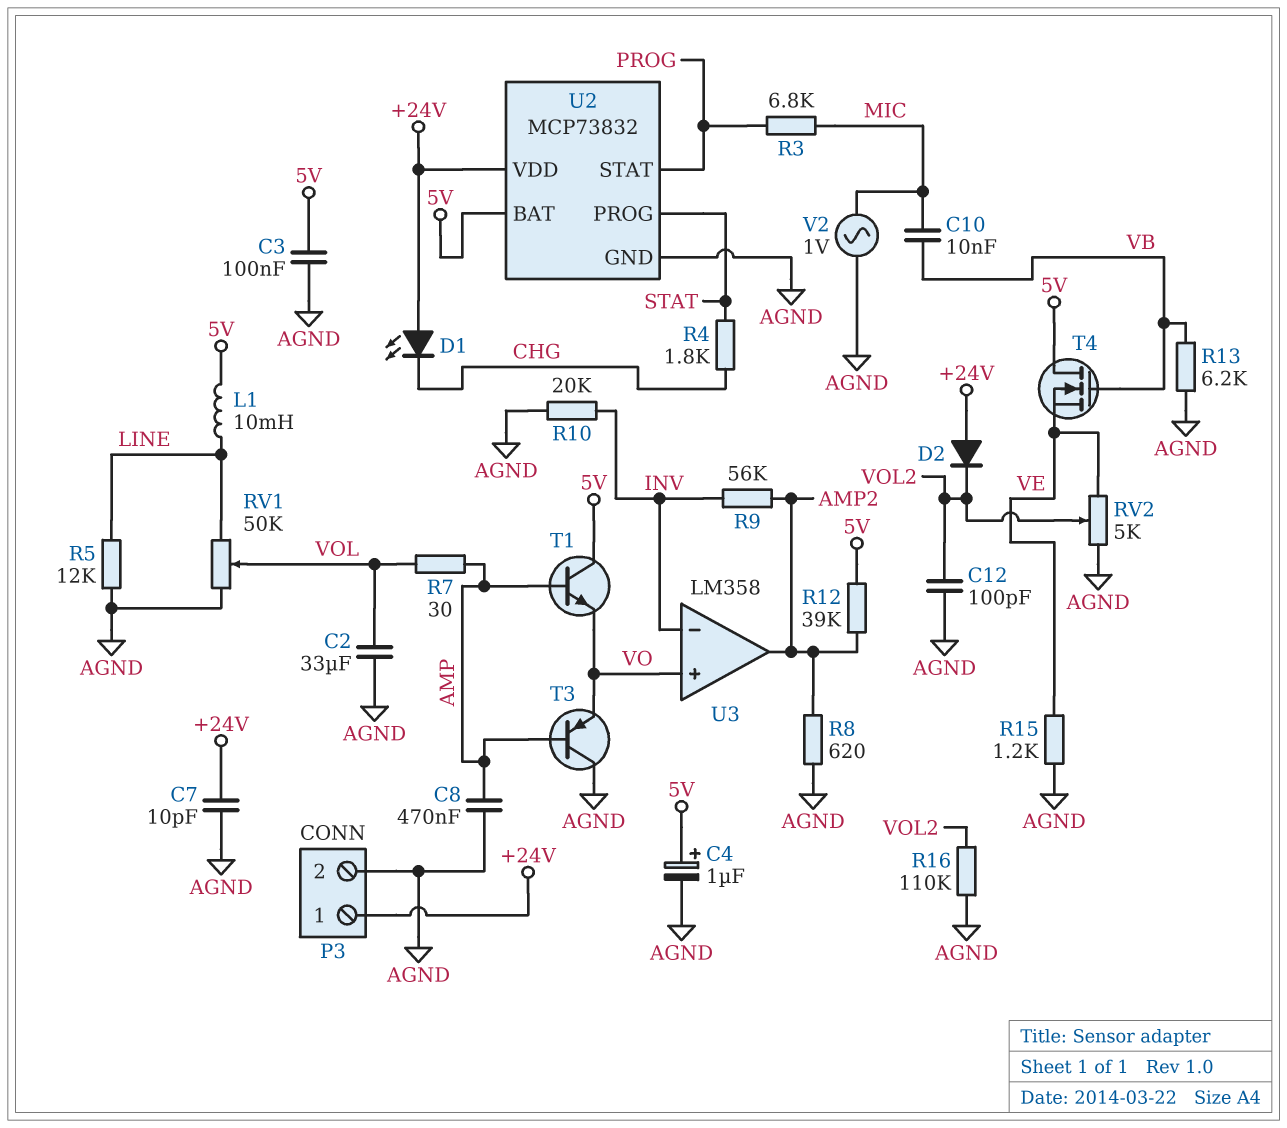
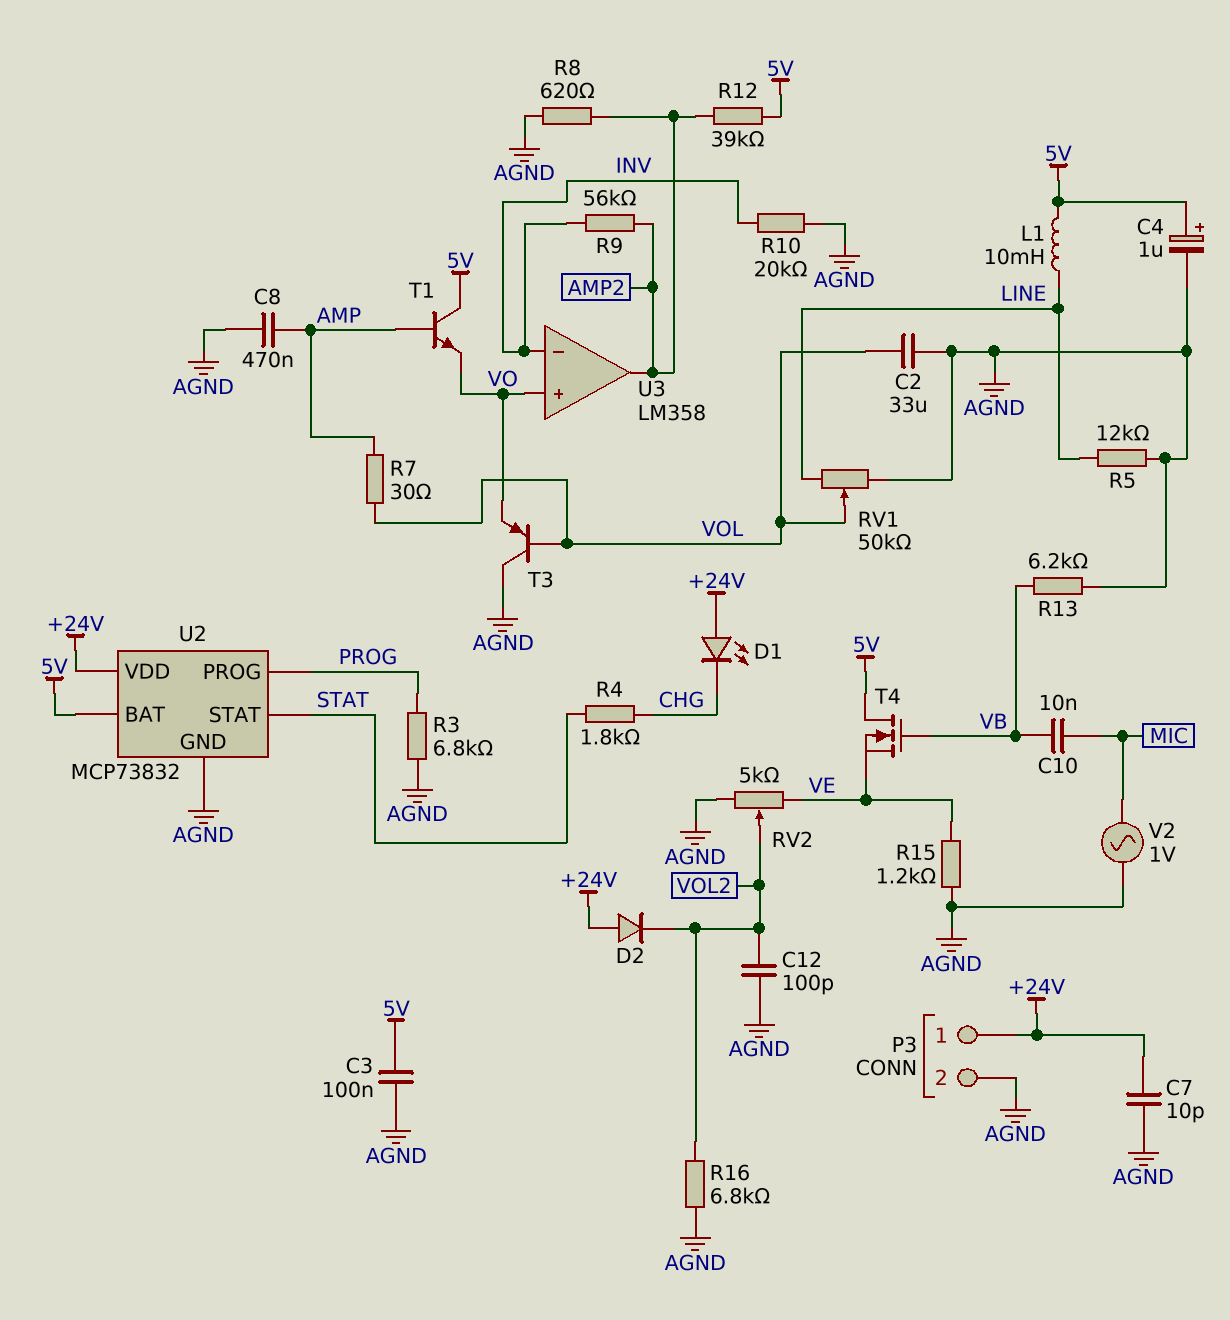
R3: 6.8k (MIC, PROG) -> 6.8k (AGND, PROG)
R16: 110k (AGND, VOL2) -> 6.8k (AGND, VOL2)
T3: PNP (B AMP, C AGND, E VO) -> PNP (B VOL, C AGND, E VO)
U2 pin PROG: STAT -> PROG
U2 pin STAT: PROG -> STAT

